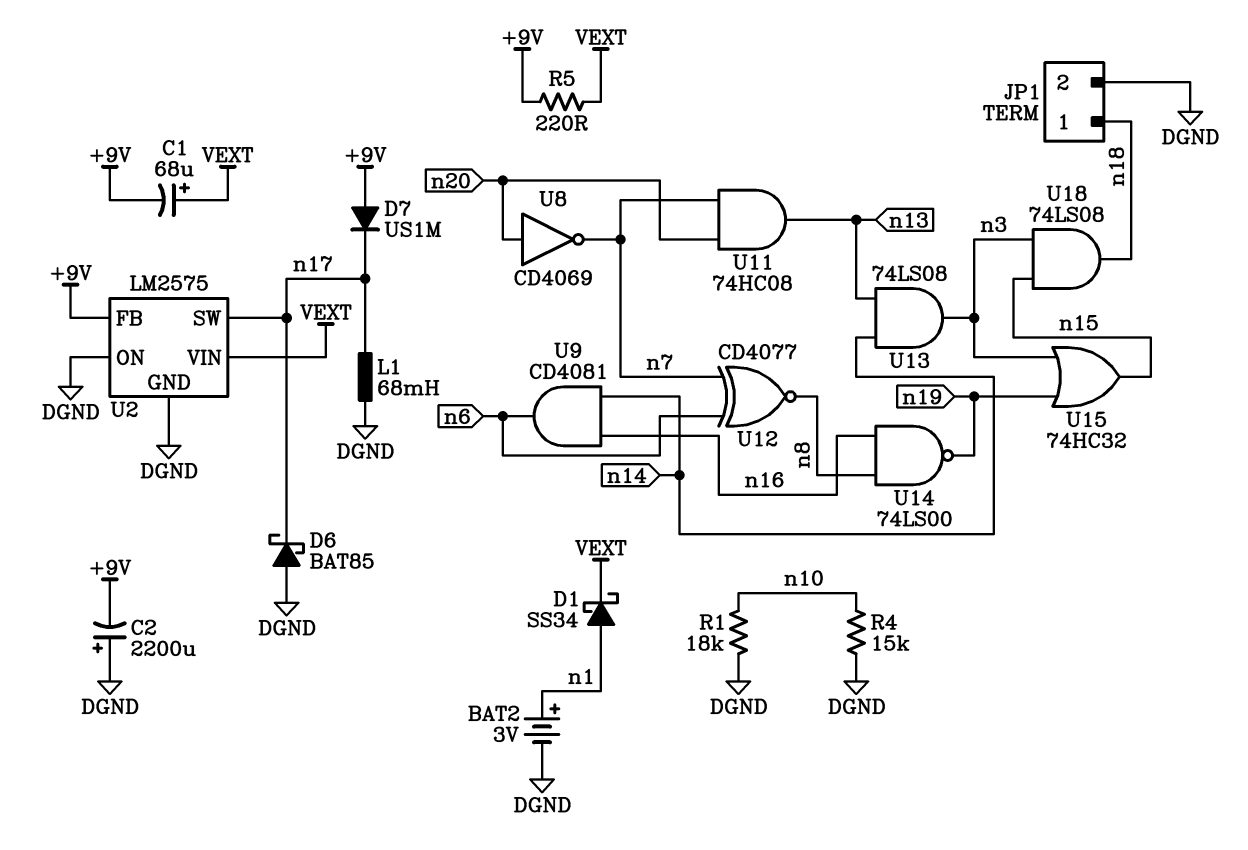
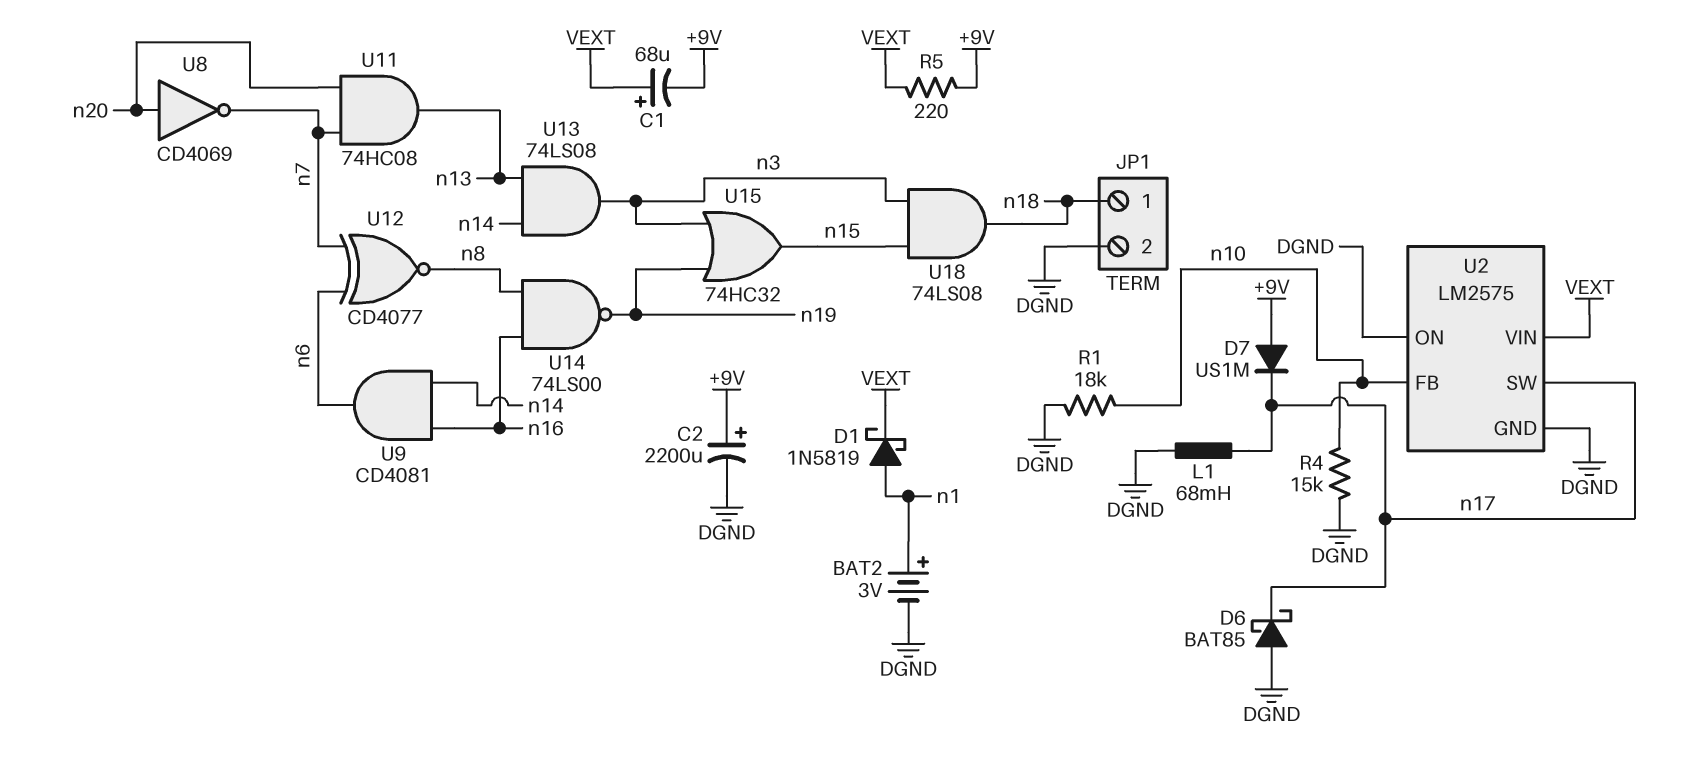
C2: 2200uF (plus DGND, minus +9V) -> 2200uF (plus +9V, minus DGND)
D1: schottky SS34 (A n1, K VEXT) -> schottky 1N5819 (A n1, K VEXT)
U2 pin FB: +9V -> n10

